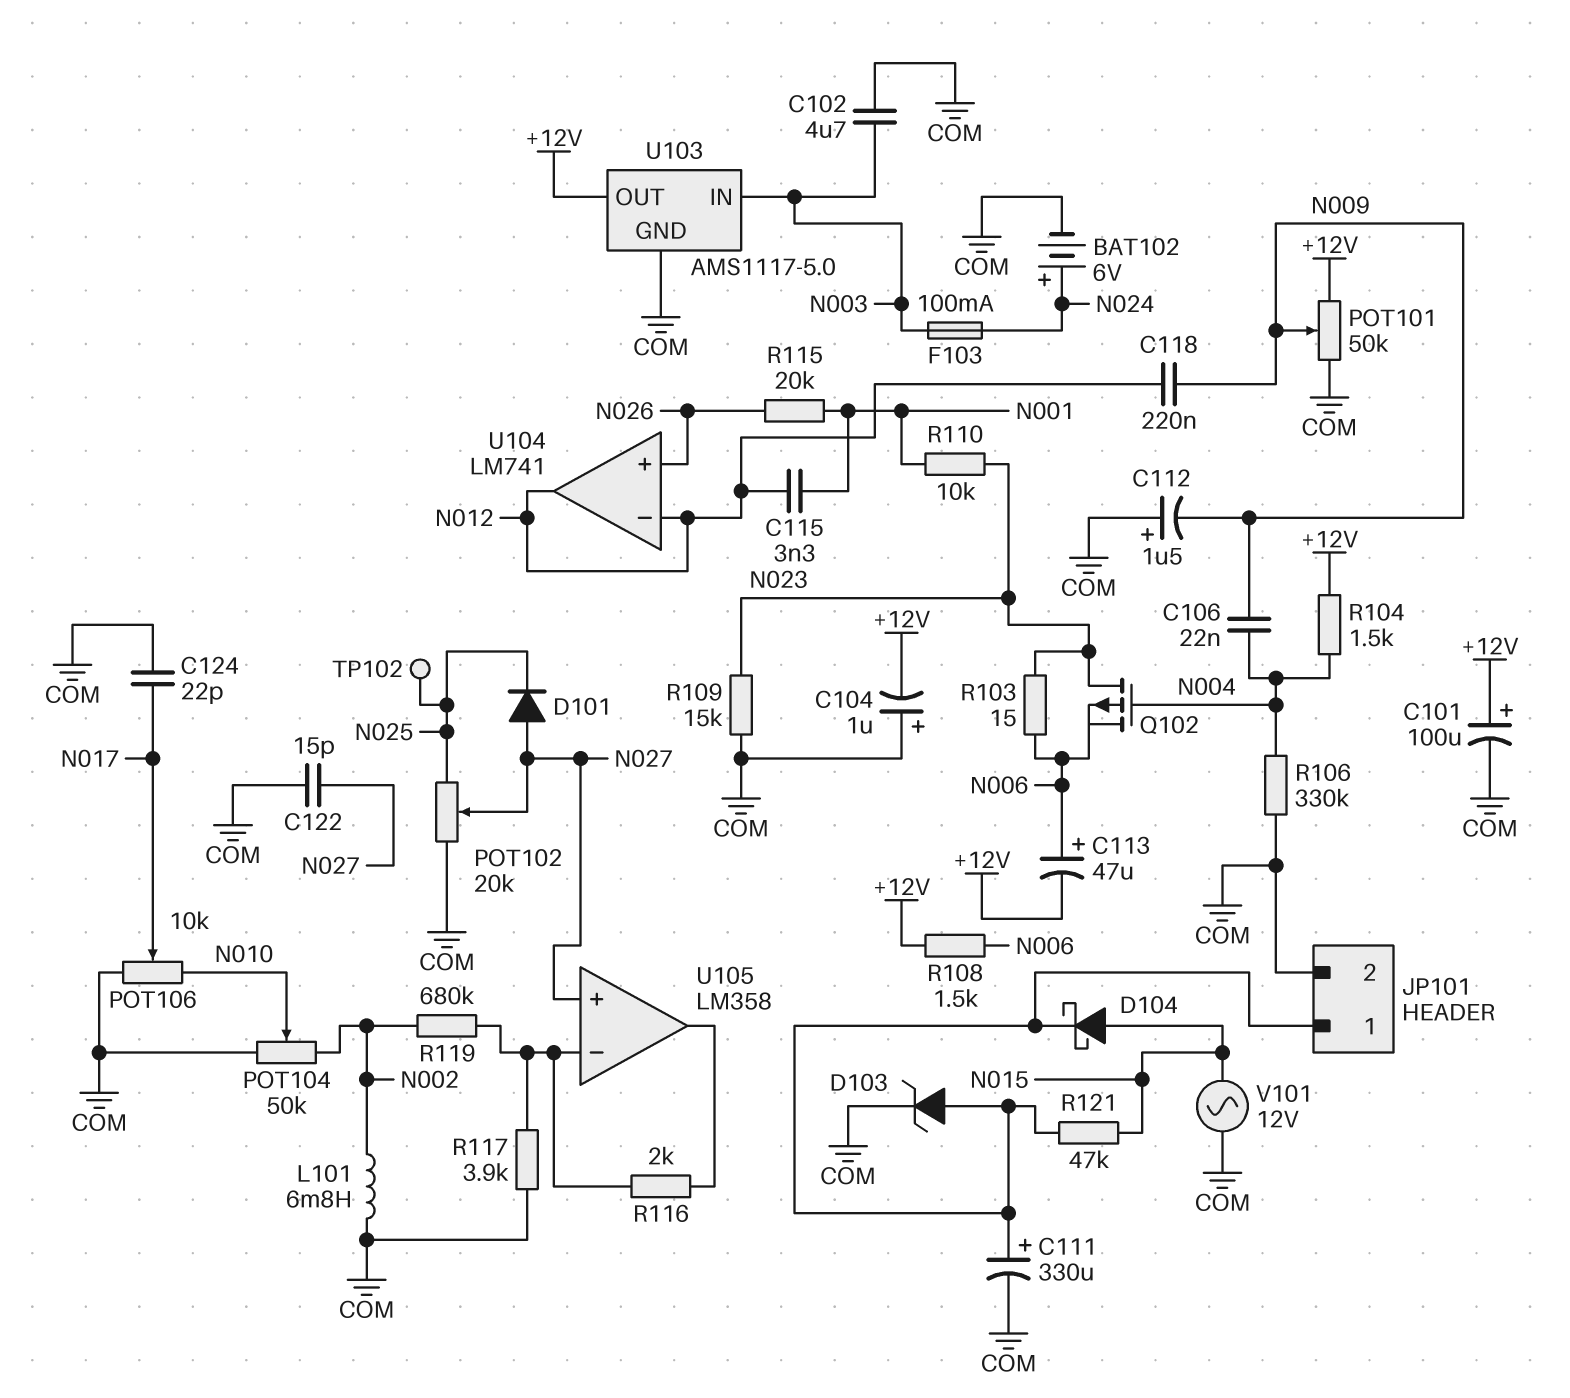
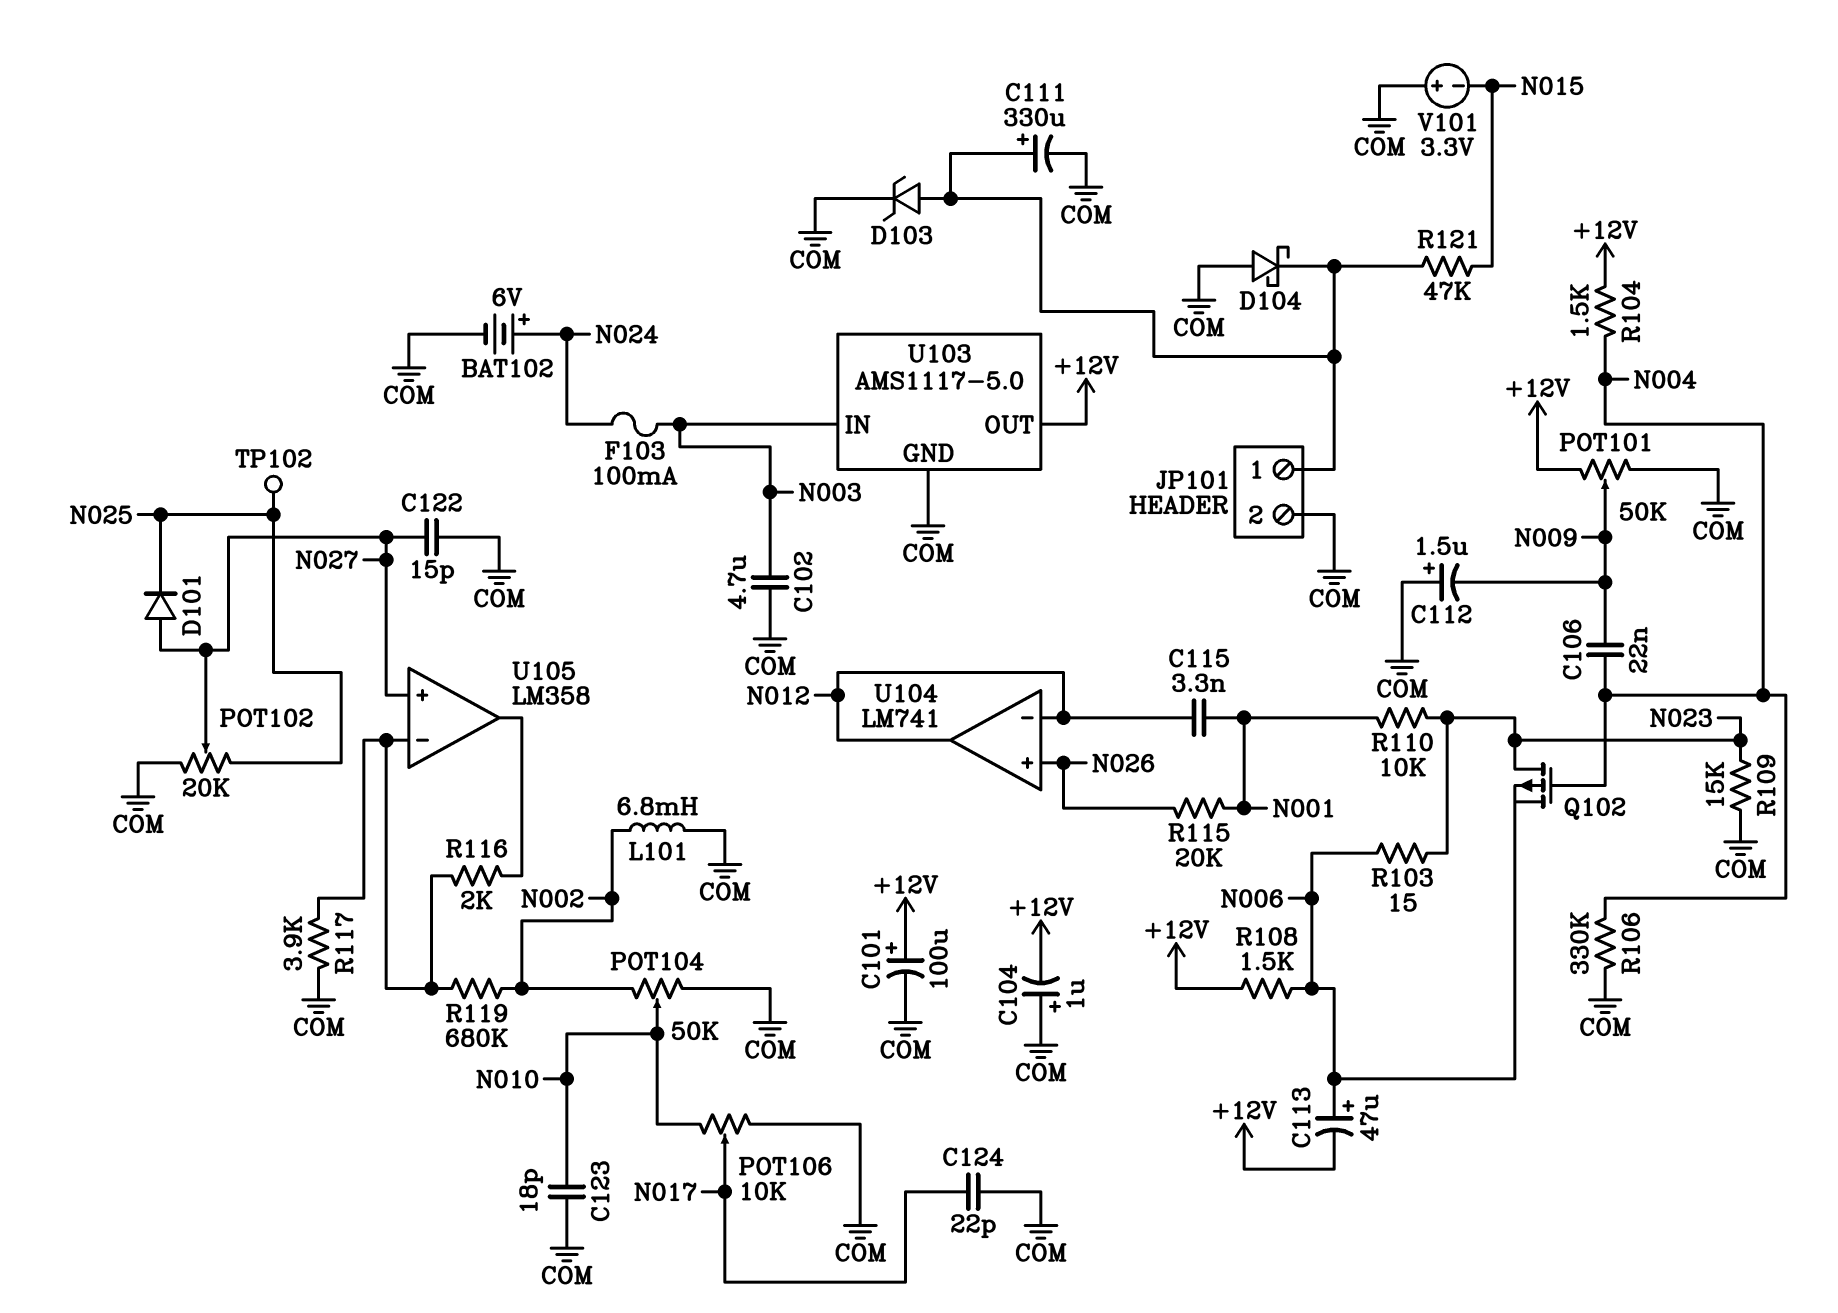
C118: 220nF (N009, N012) -> none
C123: none -> 18pF (COM, N010)
D104: schottky (A N015, K JP101/1) -> schottky (A COM, K JP101/1)
V101: AC 12V (COM, N015) -> 3.3V (plus COM, minus N015)

